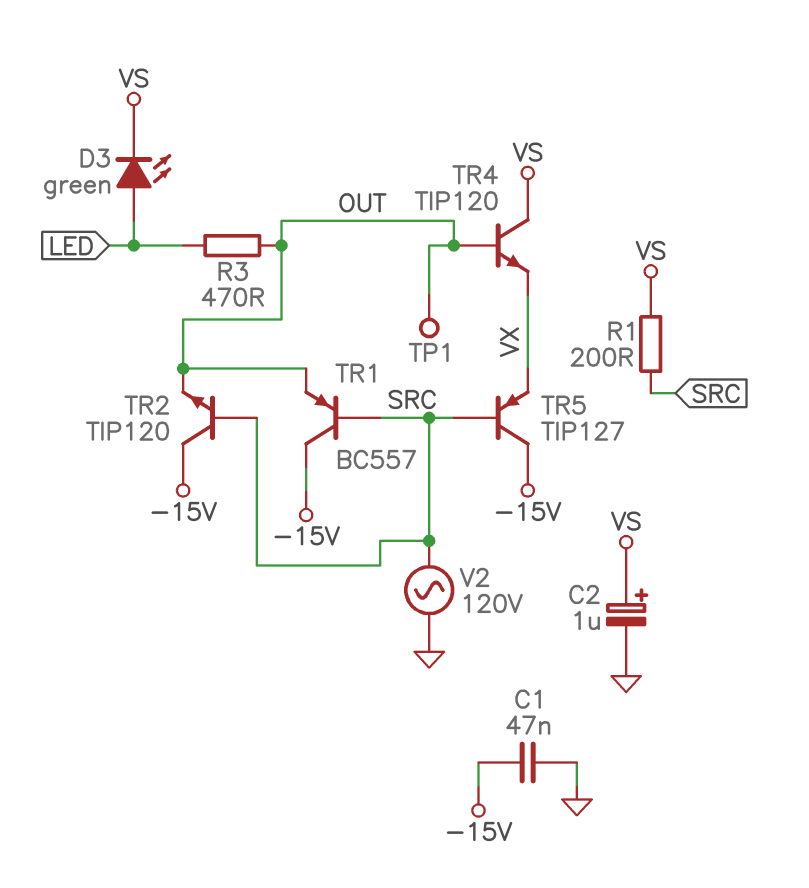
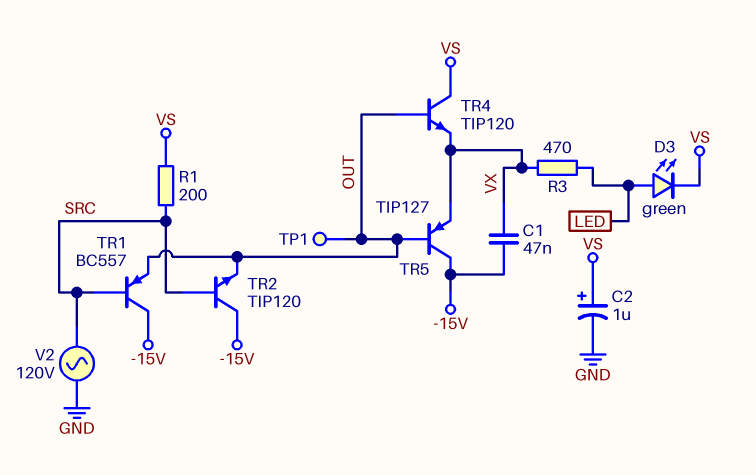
C1: 47nF (-15V, GND) -> 47nF (-15V, VX)
R3: 470 (LED, OUT) -> 470 (LED, VX)
TR5: PNP TIP127 (B SRC, C -15V, E VX) -> PNP TIP127 (B OUT, C -15V, E VX)

